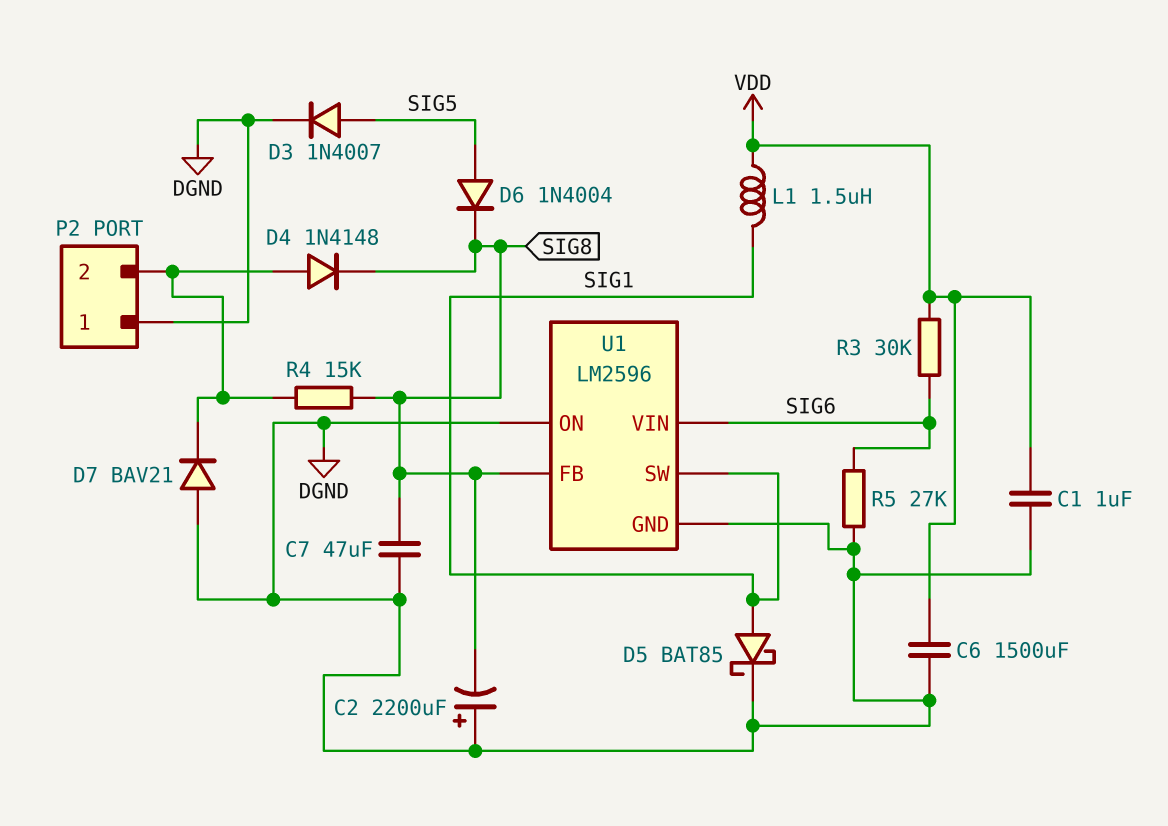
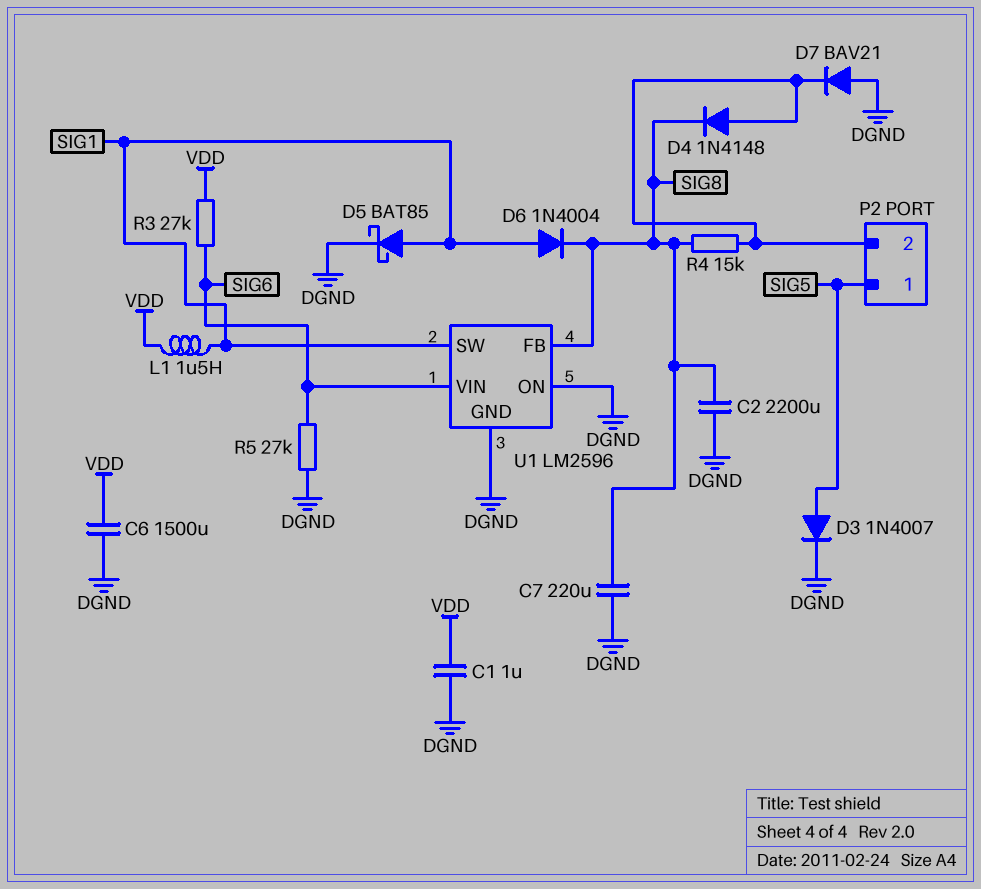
C2: 2200uF (plus DGND, minus SIG8) -> 2200uF (DGND, SIG8)
C7: 47uF (DGND, SIG8) -> 220uF (DGND, SIG8)
D6: diode 1N4004 (A SIG5, K SIG8) -> diode 1N4004 (A SIG1, K SIG8)
P2 pin 1: DGND -> SIG5
R3: 30k (SIG6, VDD) -> 27k (SIG6, VDD)

